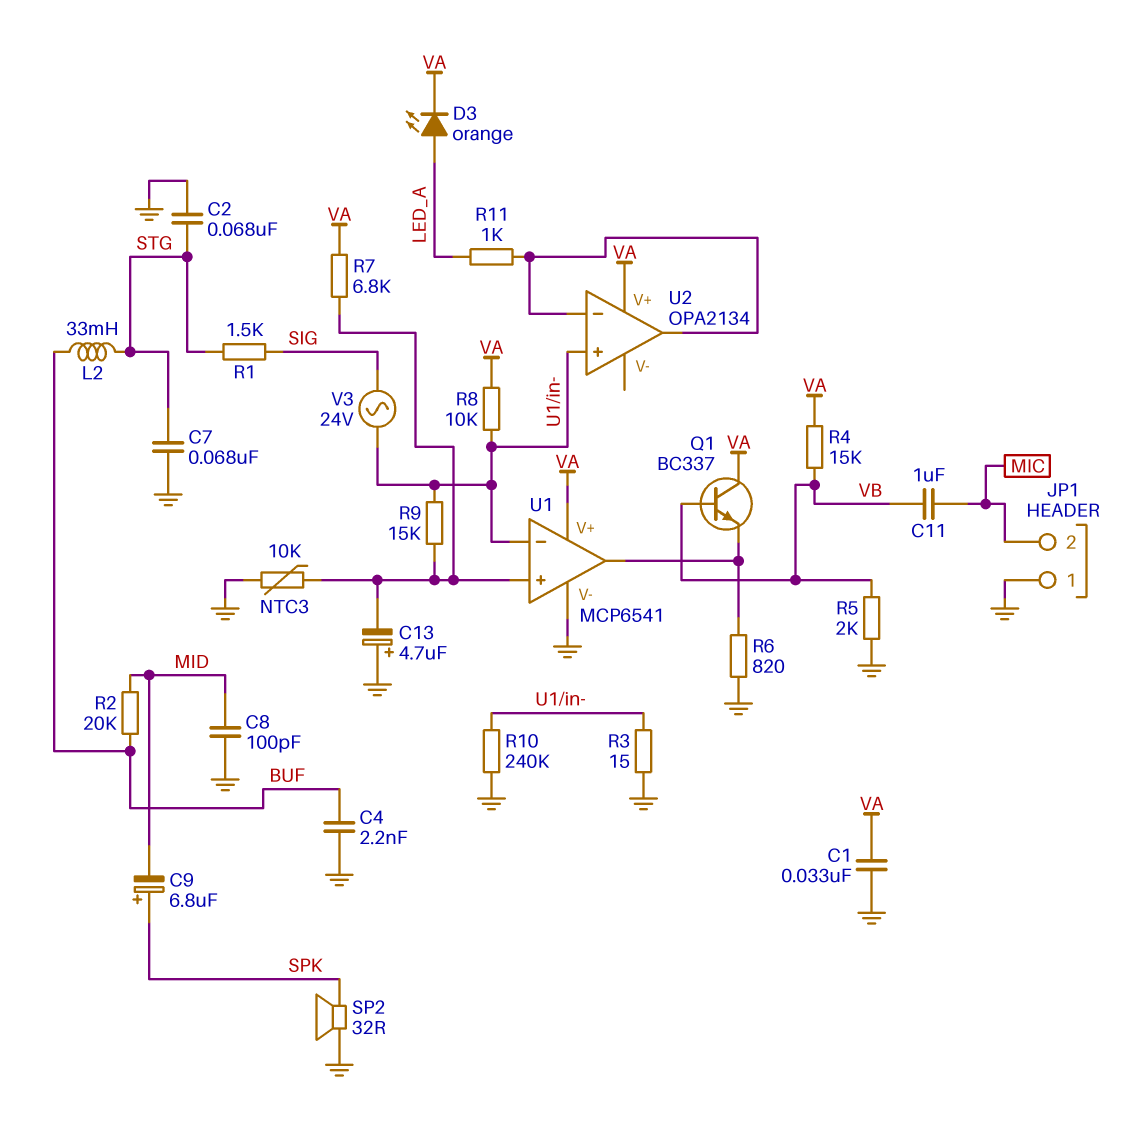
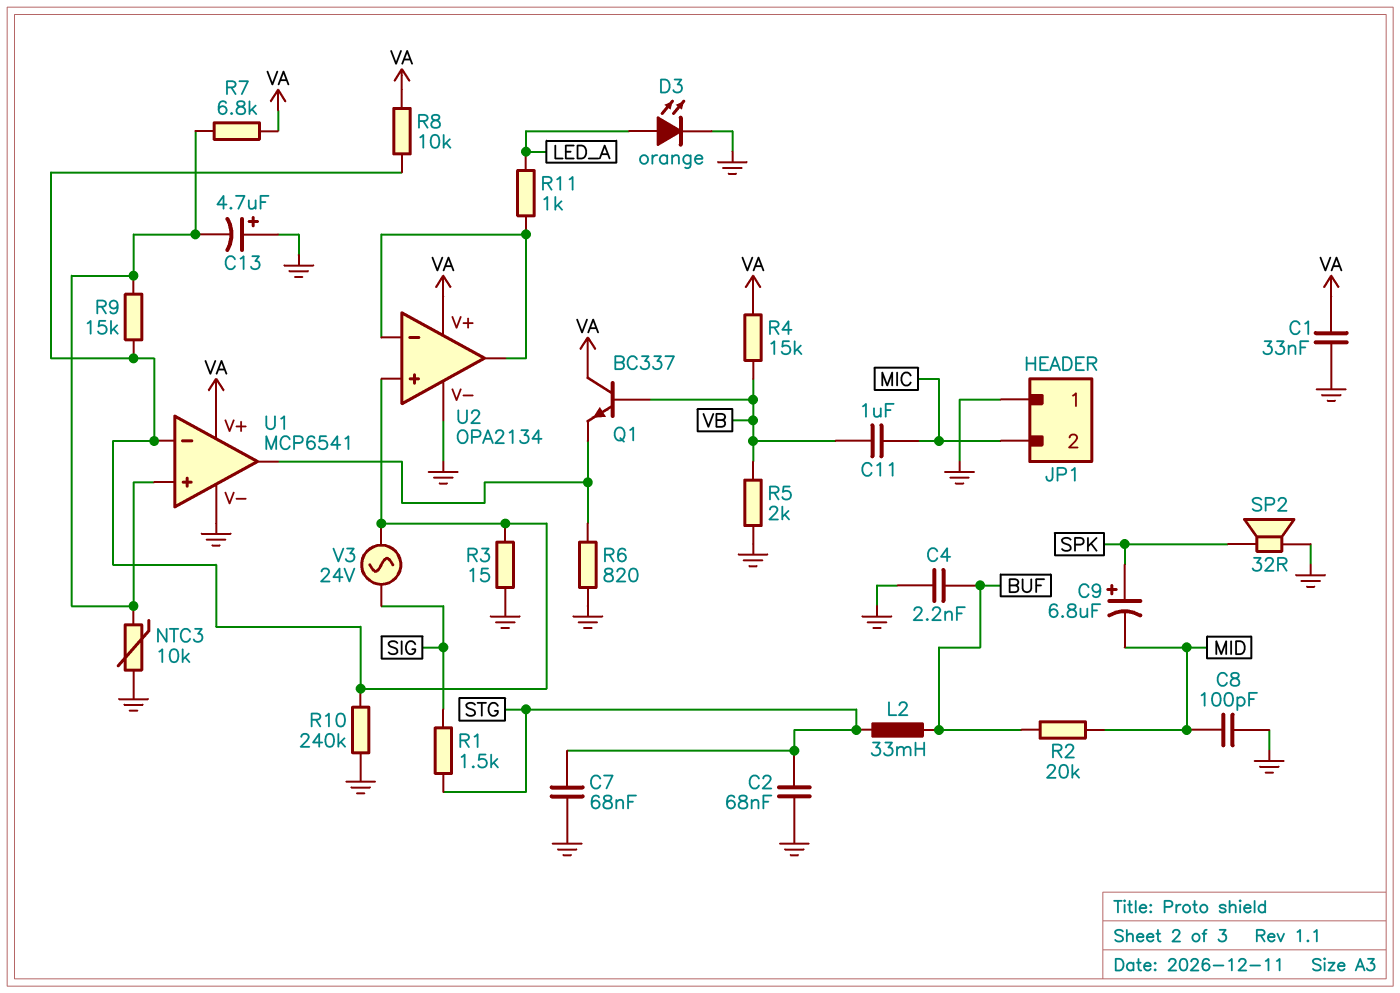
D3: LED orange (A LED_A, K VA) -> LED orange (A LED_A, K GND)
U2 pin V-: none -> GND

